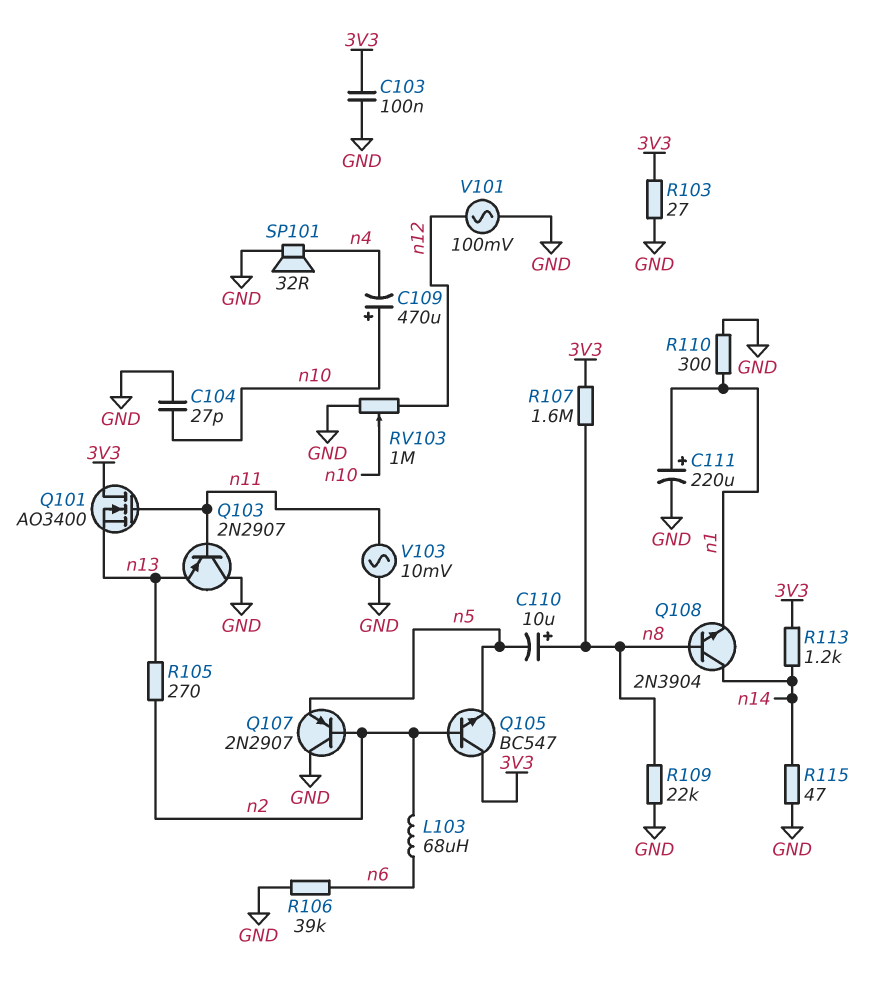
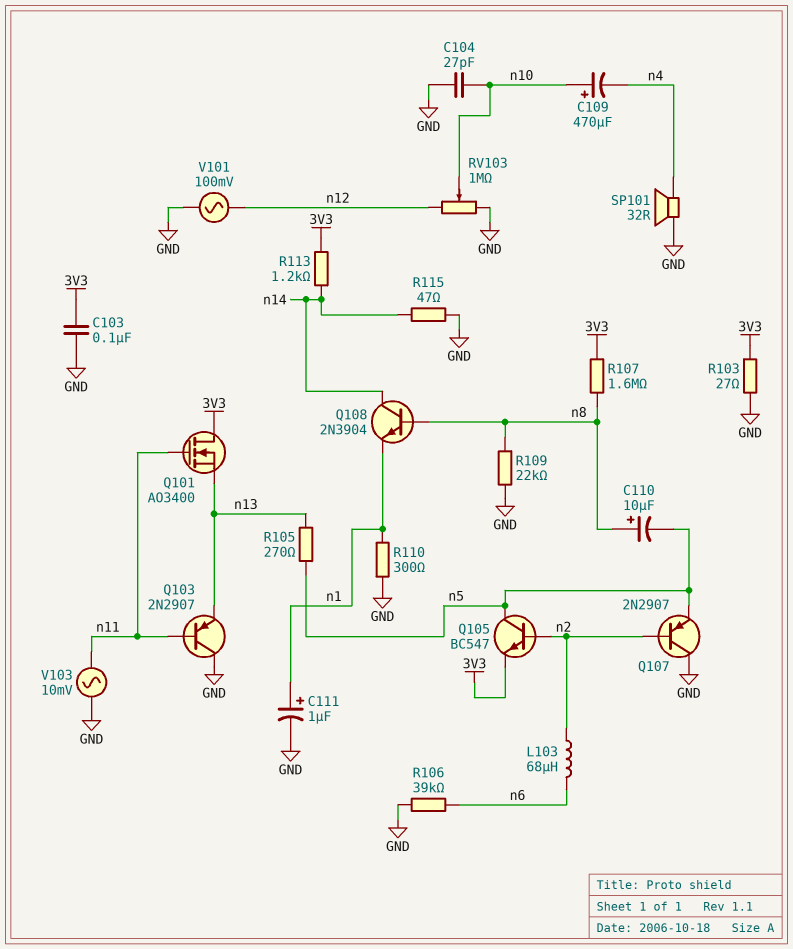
C111: 220uF (plus n1, minus GND) -> 1uF (plus n1, minus GND)
Q105: NPN BC547 (B n2, C 3V3, E n5) -> NPN BC547 (B n2, C n5, E 3V3)
R105: 270 (n2, n13) -> 270 (n5, n13)

